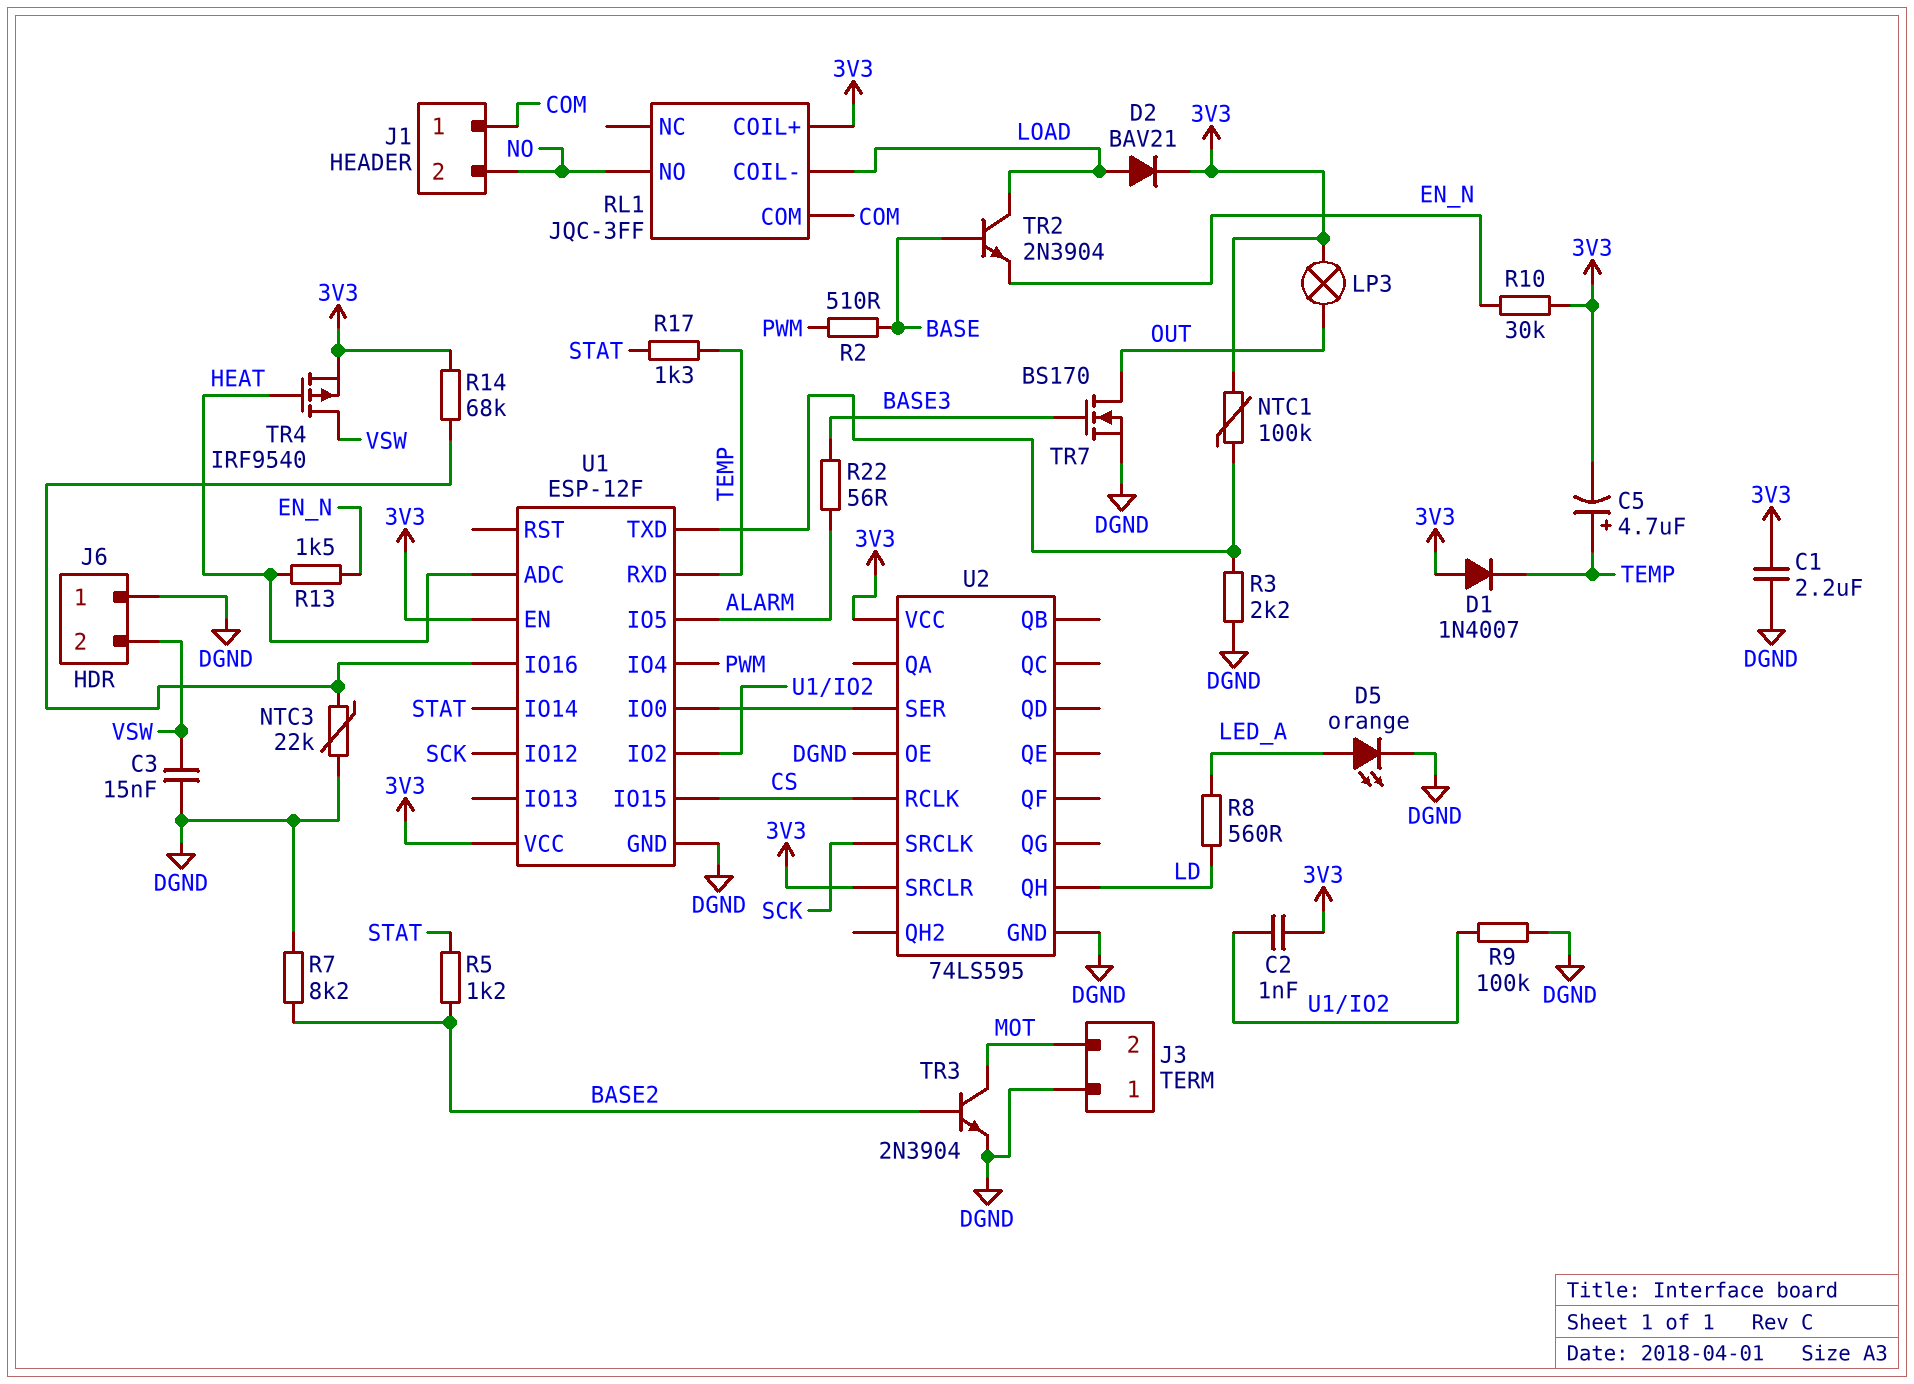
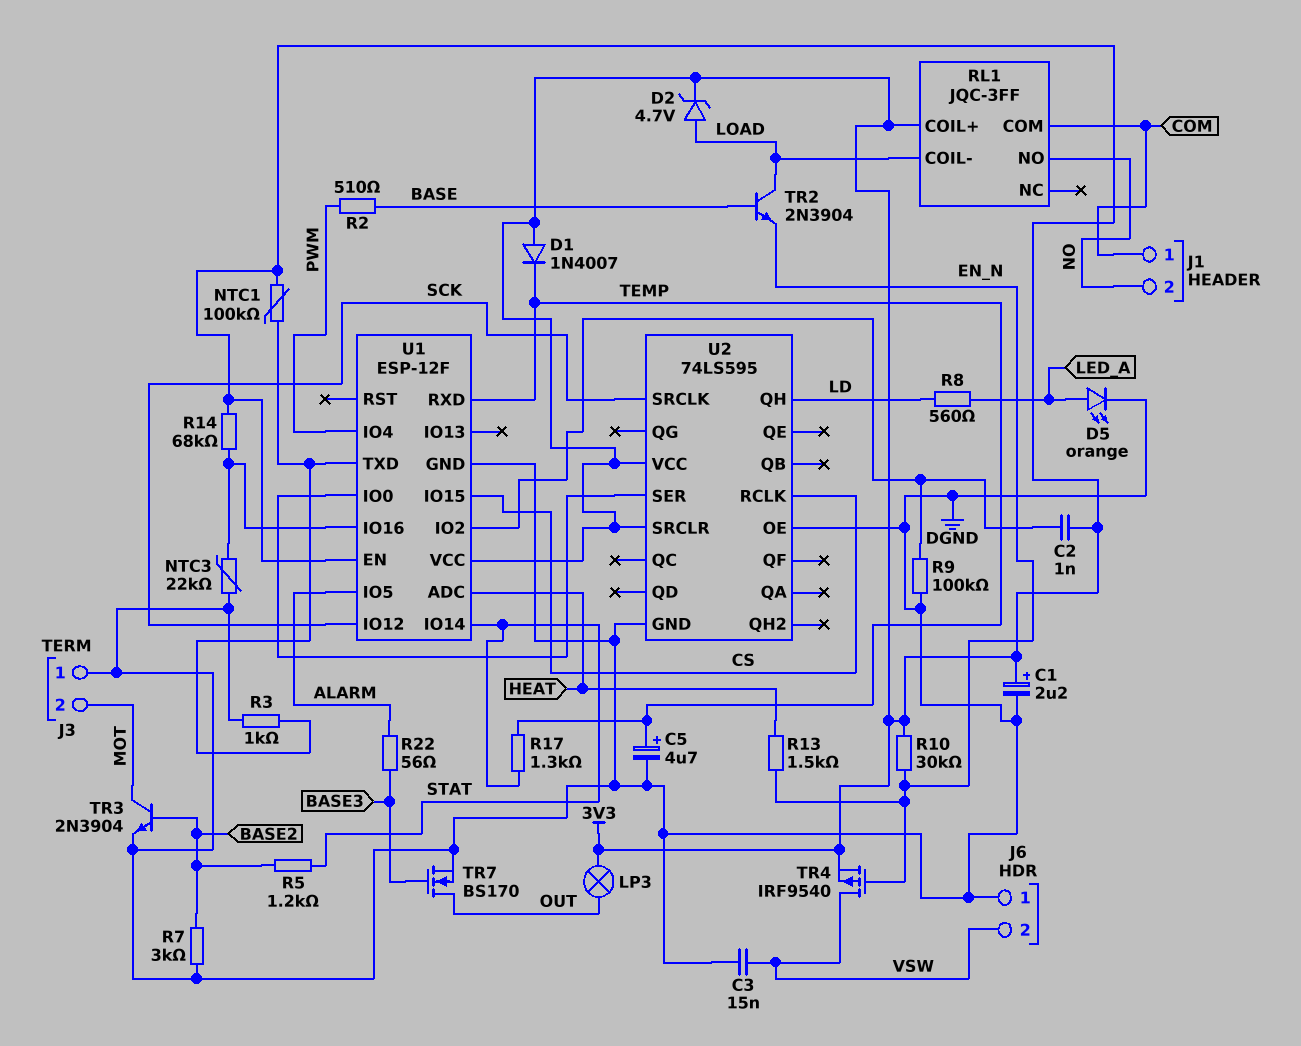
C1: 2.2uF (3V3, DGND) -> 2.2uF (plus 3V3, minus DGND)
C5: 4.7uF (plus TEMP, minus 3V3) -> 4.7uF (plus TEMP, minus DGND)
D2: diode BAV21 (A LOAD, K 3V3) -> zener 4.7V (A LOAD, K 3V3)
R3: 2.2k (DGND, U1/TXD) -> 1k (DGND, U1/TXD)
R7: 8.2k (BASE2, DGND) -> 3k (BASE2, DGND)
TR4: PMOS IRF9540 (G HEAT, D VSW, S 3V3) -> PMOS IRF9540 (G EN_N, D VSW, S 3V3)

